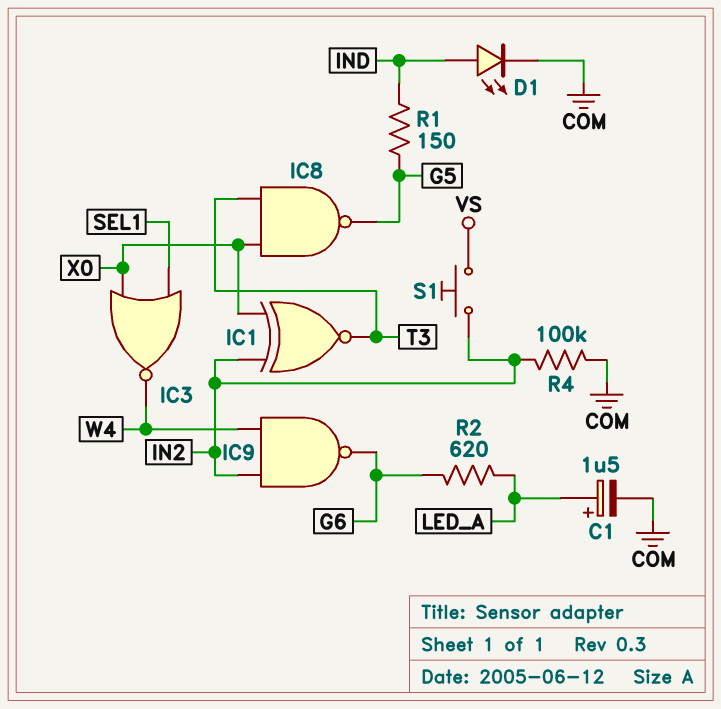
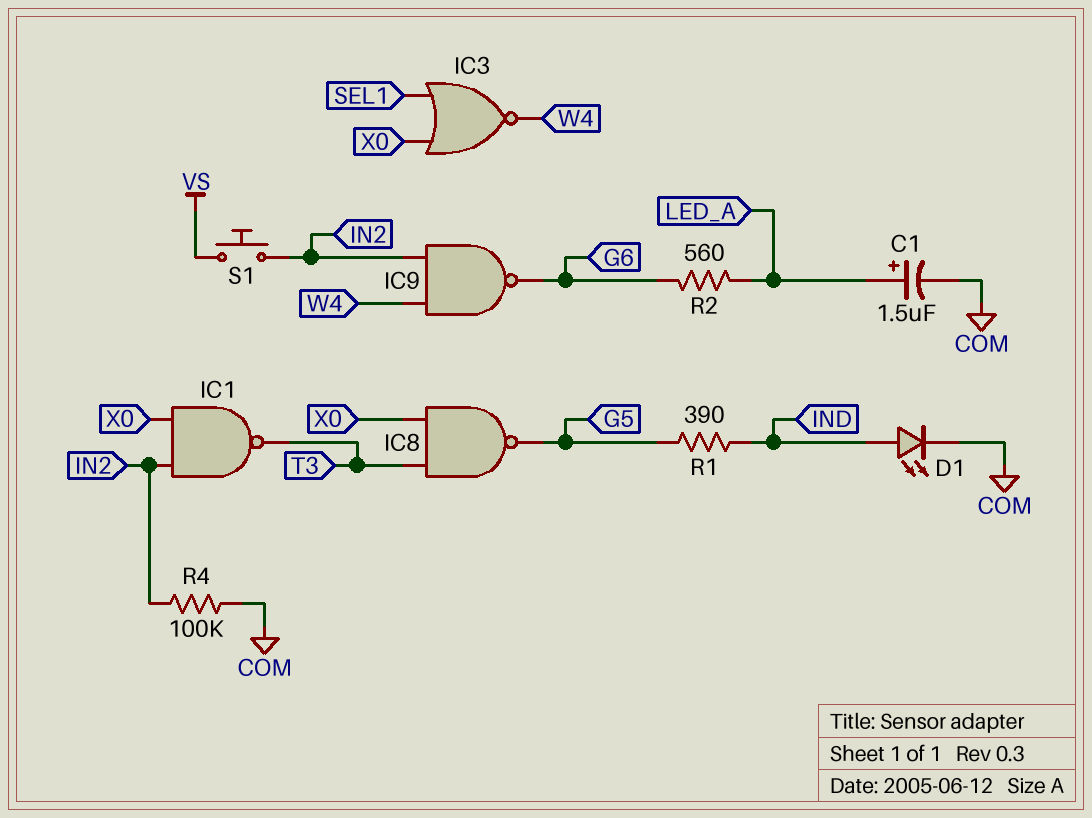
IC1: XNOR (in IN2, in X0, out T3) -> NAND (in IN2, in X0, out T3)
R1: 150 (G5, IND) -> 390 (G5, IND)
R2: 620 (G6, LED_A) -> 560 (G6, LED_A)

